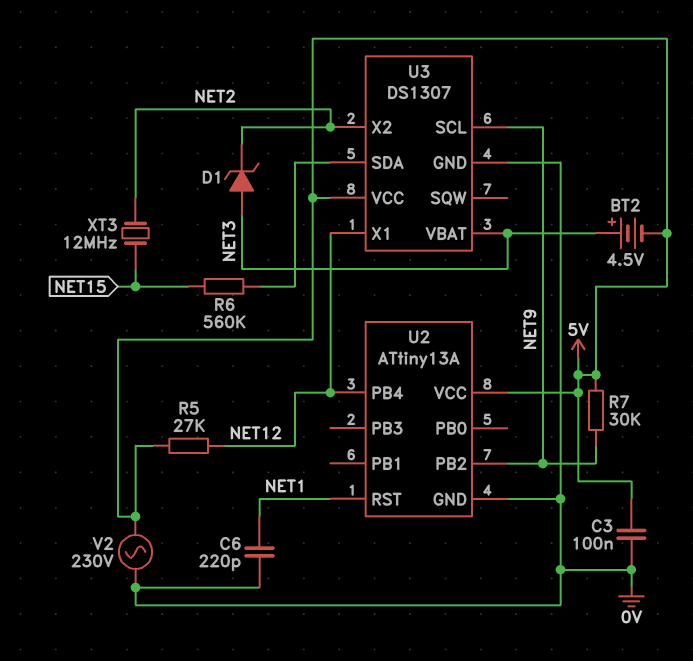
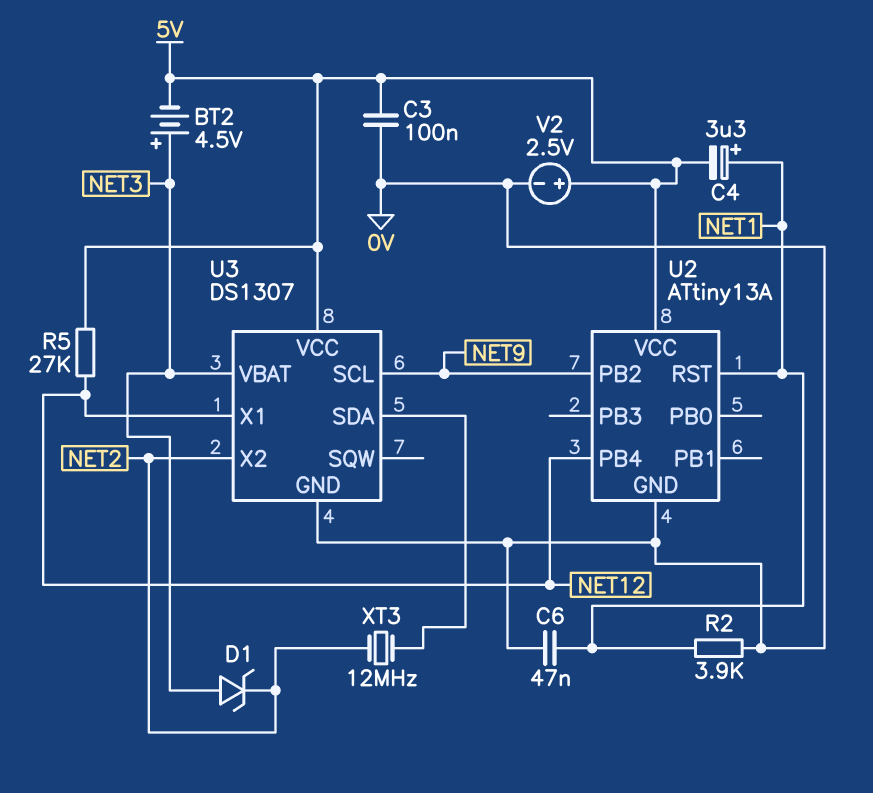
C4: none -> 3.3uF (plus NET1, minus 5V)
C6: 220pF (0V, NET1) -> 47nF (0V, NET1)
R2: none -> 3.9k (0V, NET1)
R6: 560k (NET15, U3/SDA) -> none
R7: 30k (5V, NET9) -> none
V2: AC 230V (0V, 5V) -> 2.5V (plus 5V, minus 0V)
XT3: 12MHz (NET2, NET15) -> 12MHz (NET2, U3/SDA)

